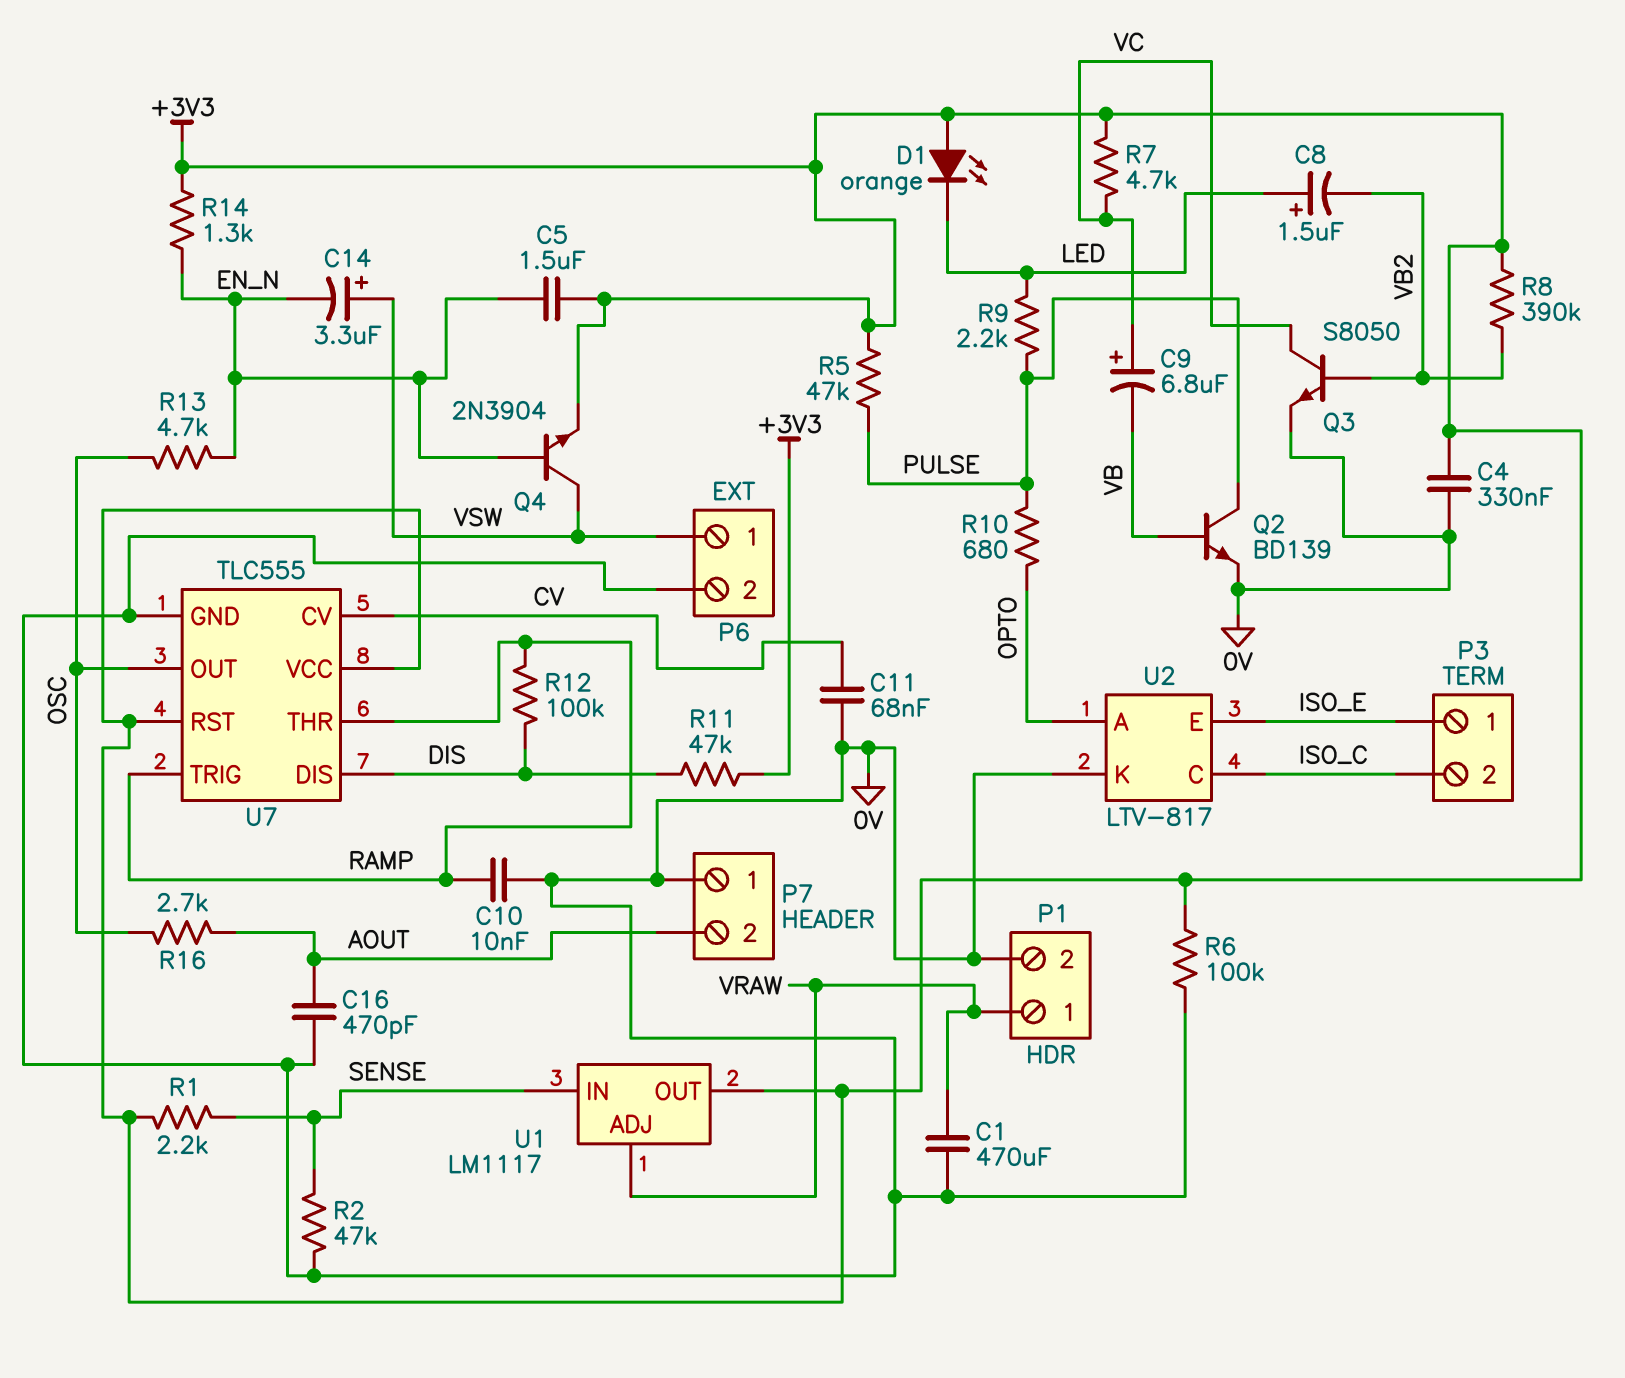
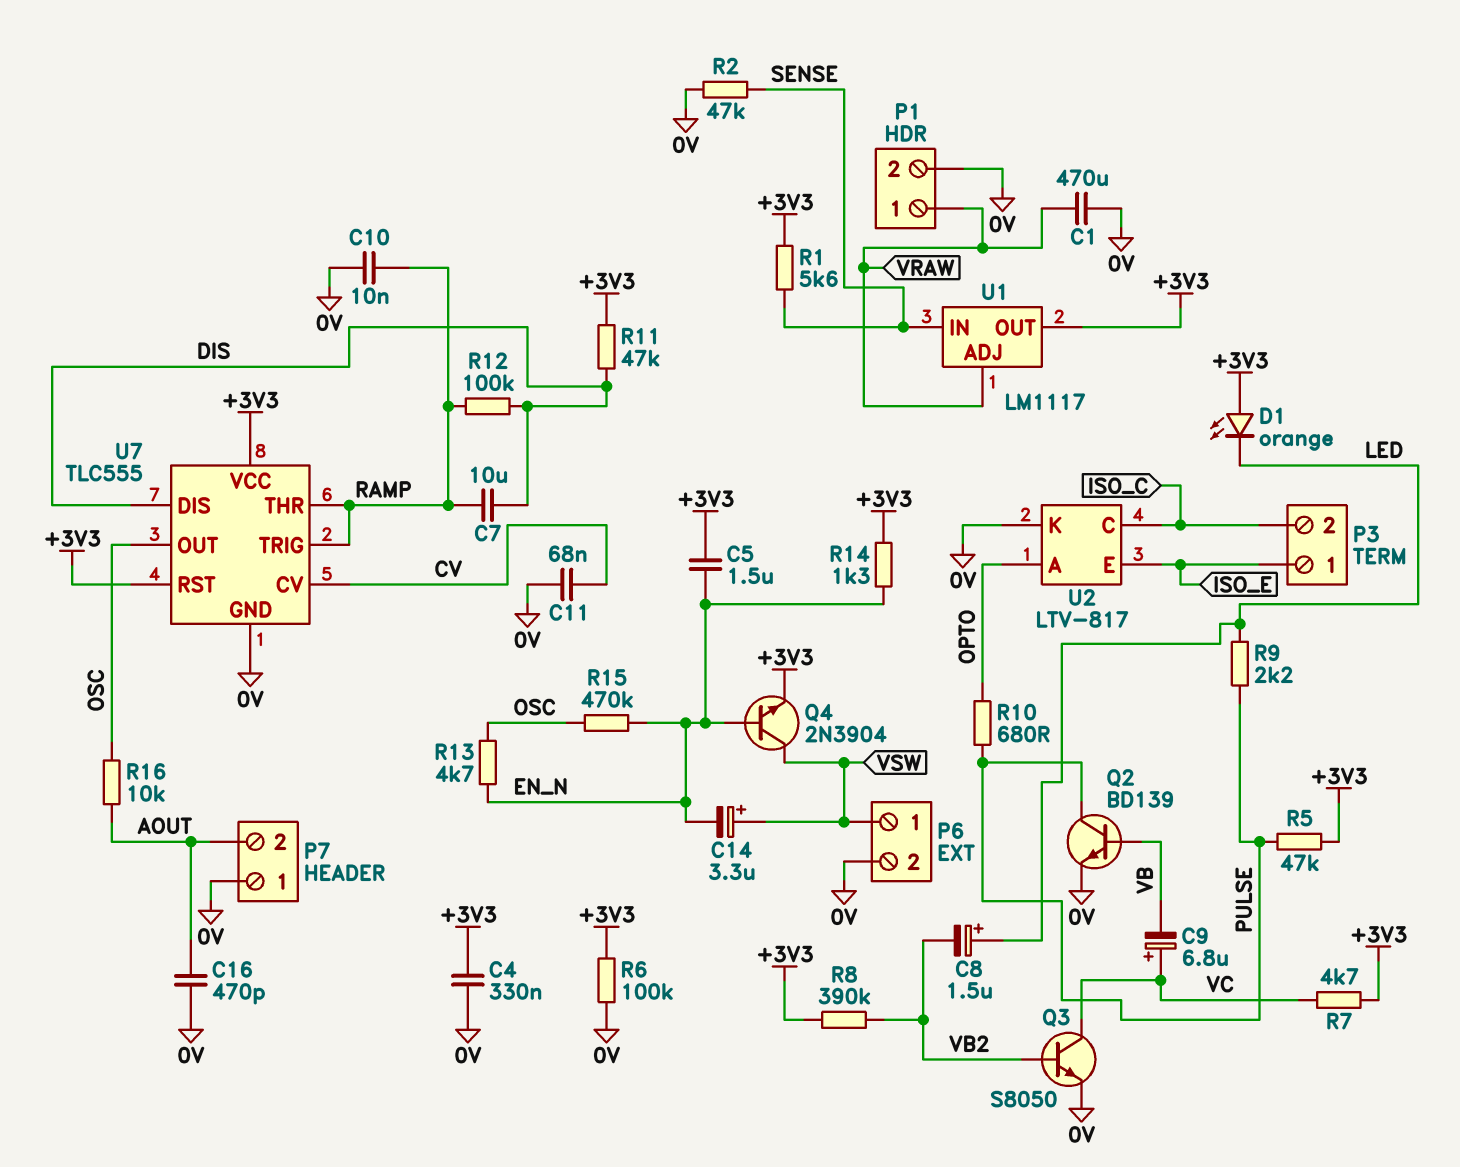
C7: none -> 10uF (DIS, RAMP)
R1: 2.2k (+3V3, SENSE) -> 5.6k (+3V3, SENSE)
R15: none -> 470k (EN_N, OSC)
R16: 2.7k (AOUT, OSC) -> 10k (AOUT, OSC)

